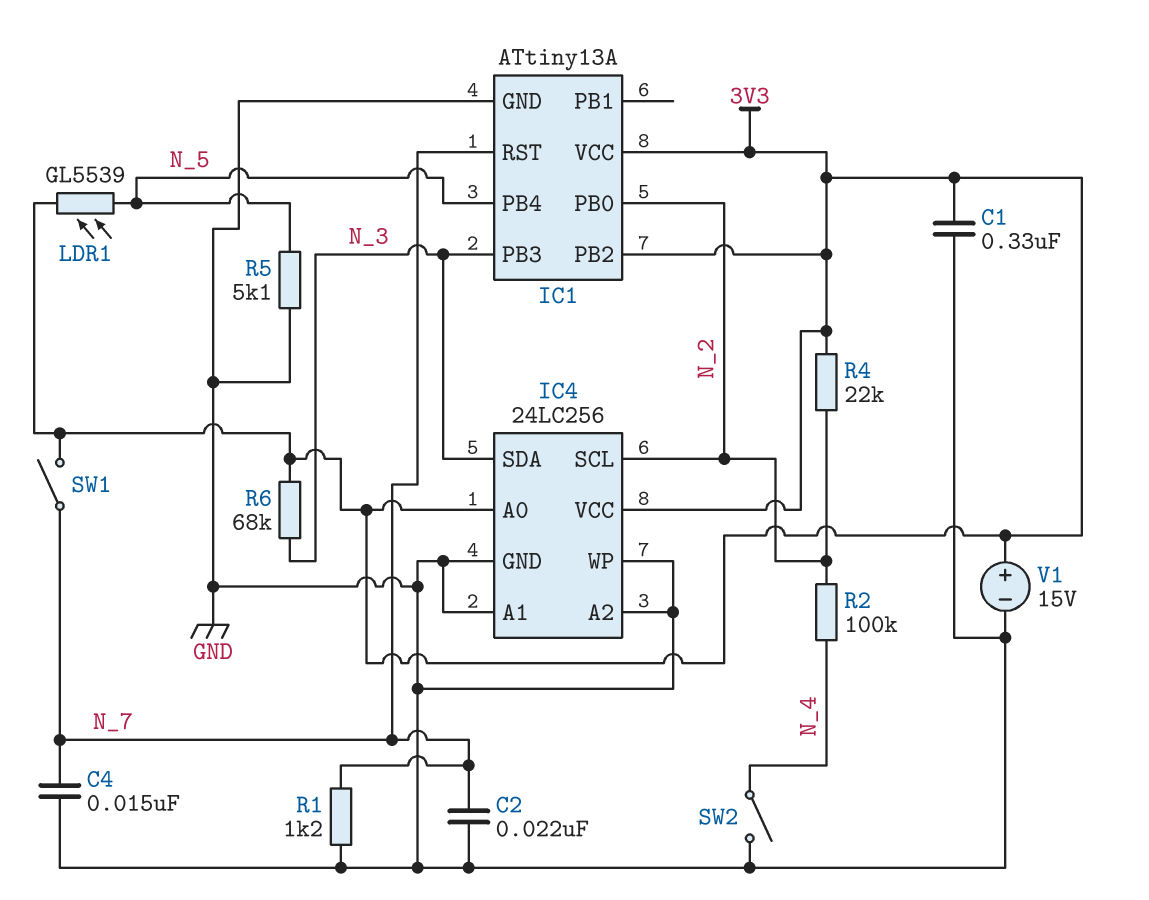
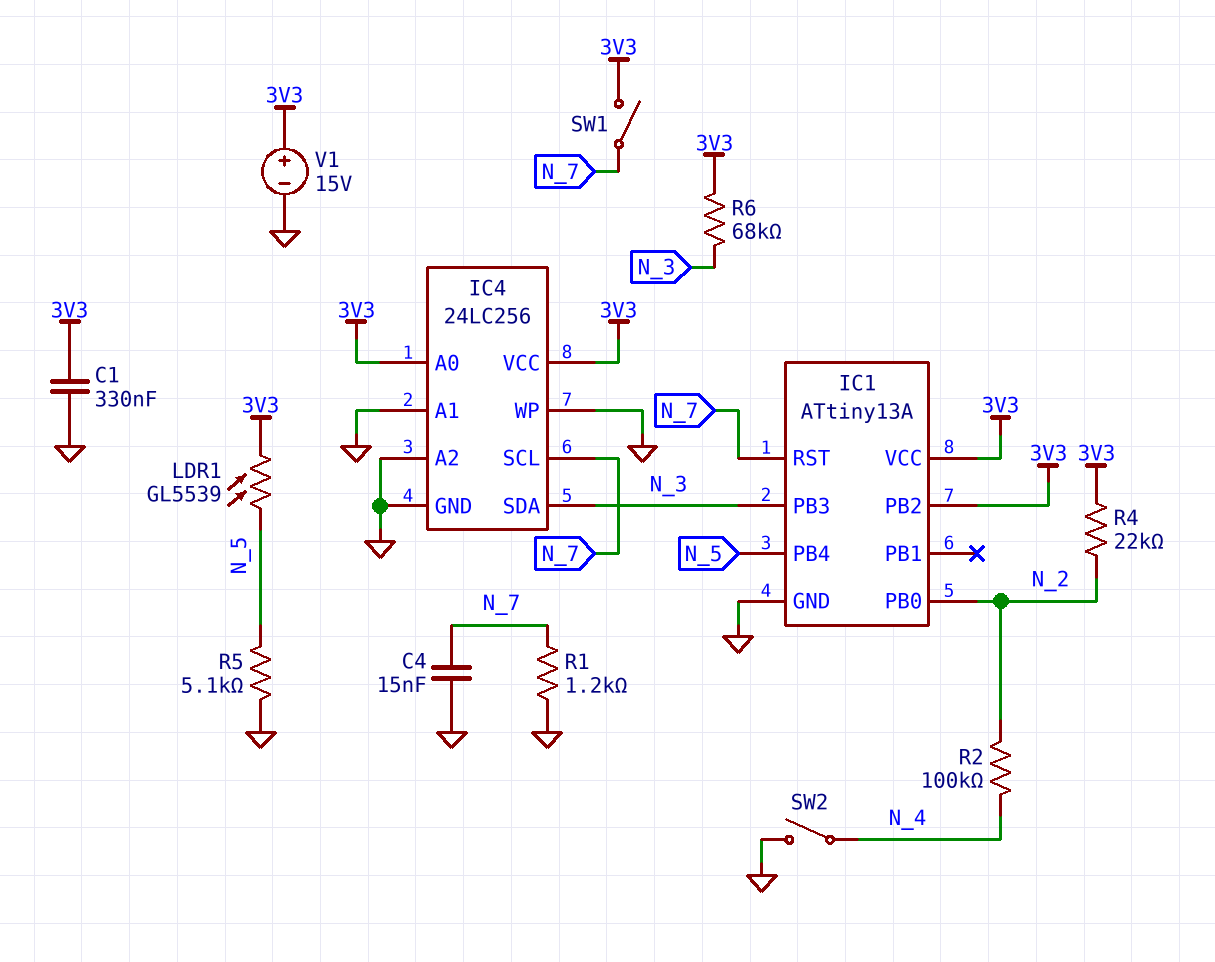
C2: 22nF (GND, N_7) -> none
IC4 pin SCL: N_2 -> N_7

